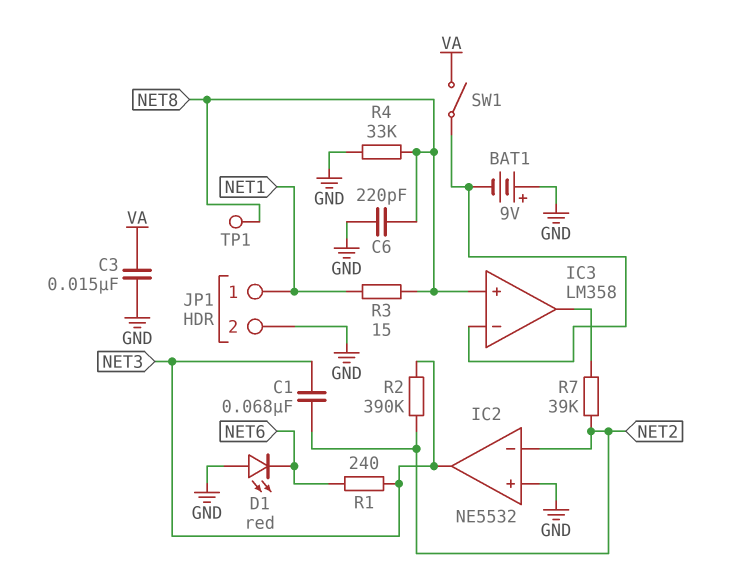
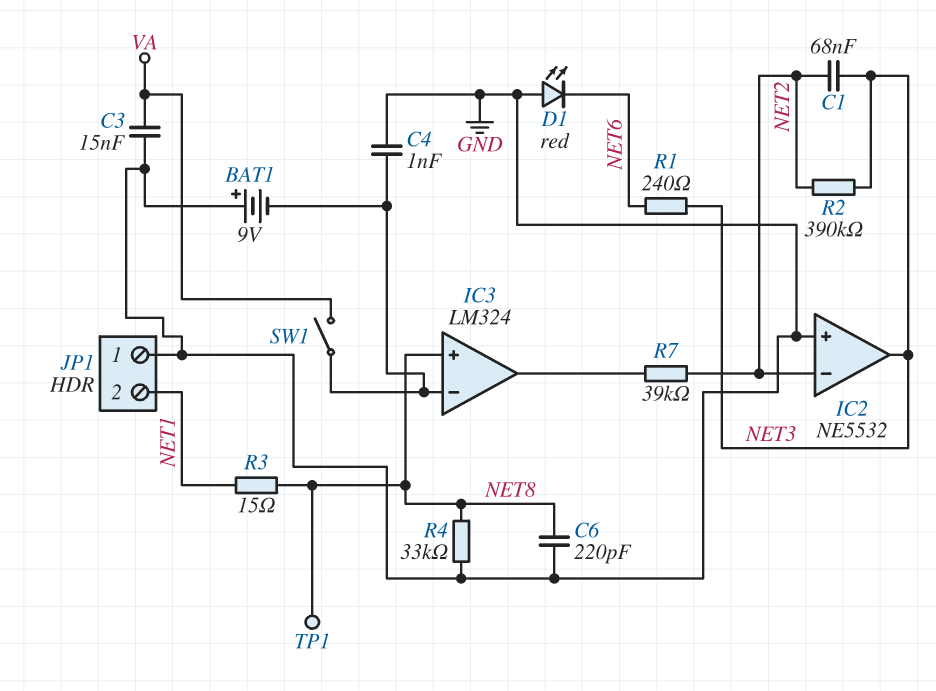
C4: none -> 1nF (GND, IC3/in-)
IC3: LM358 -> LM324
JP1 pin 1: NET1 -> GND
JP1 pin 2: GND -> NET1

